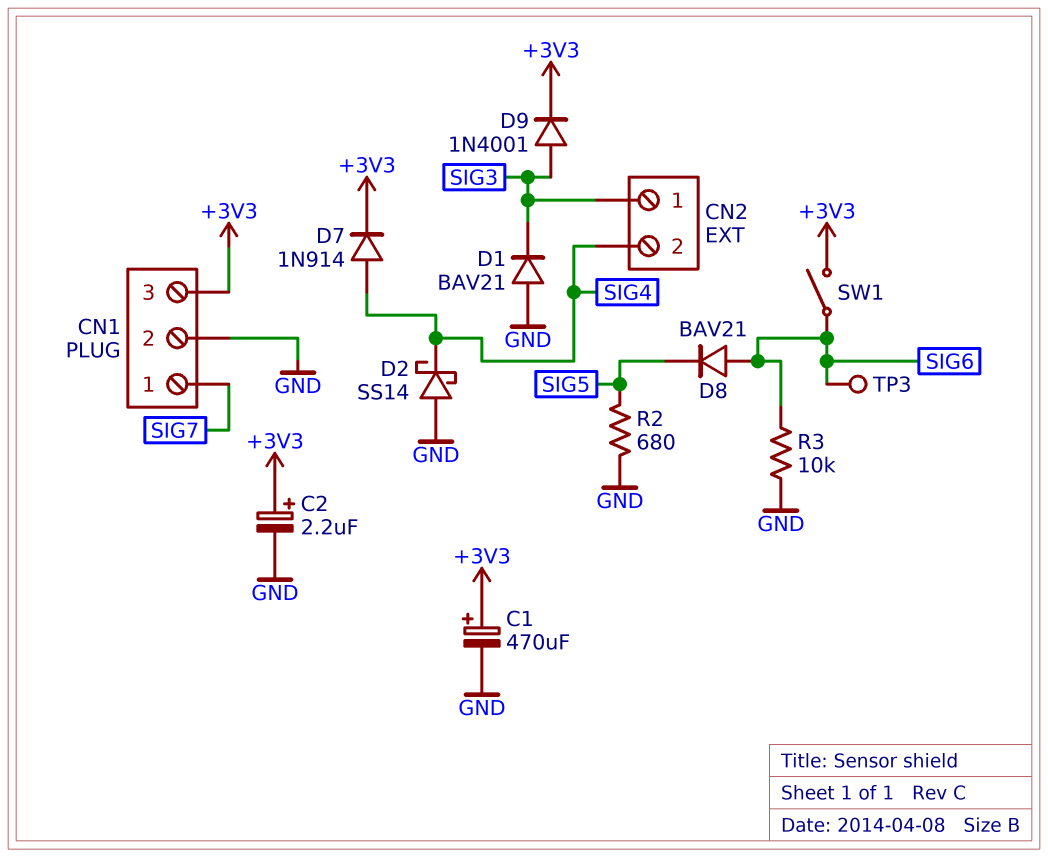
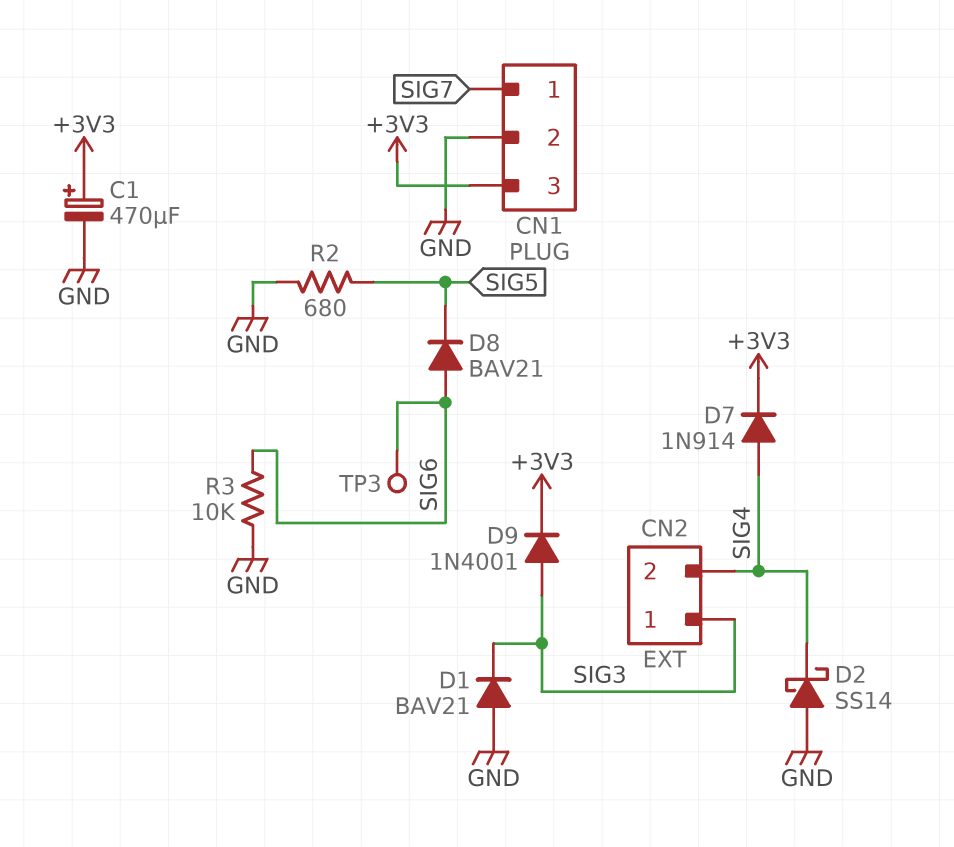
C2: 2.2uF (plus +3V3, minus GND) -> none
SW1: switch (+3V3, SIG6) -> none

